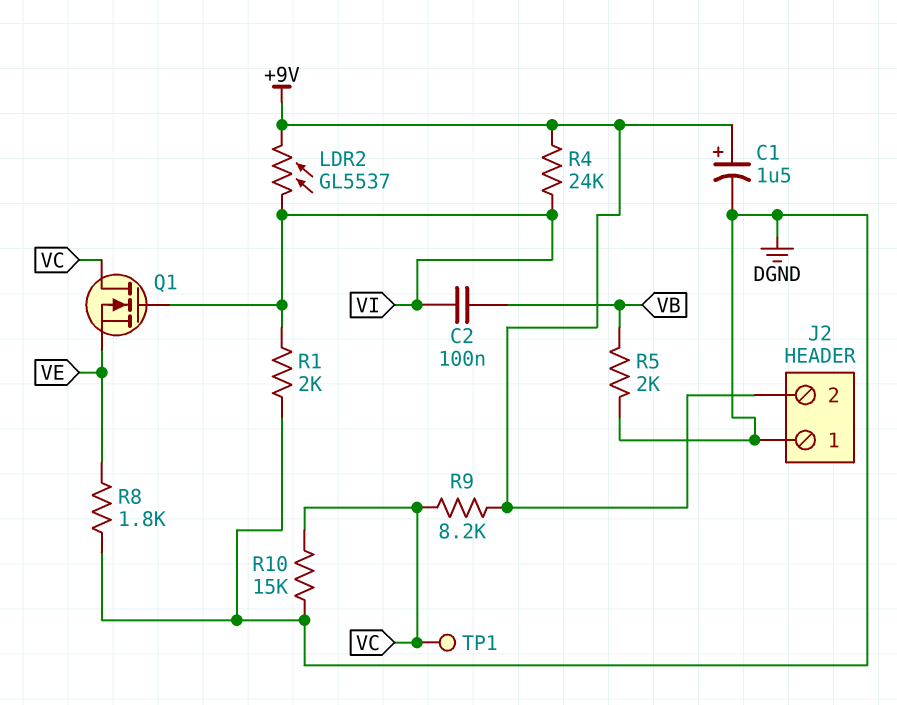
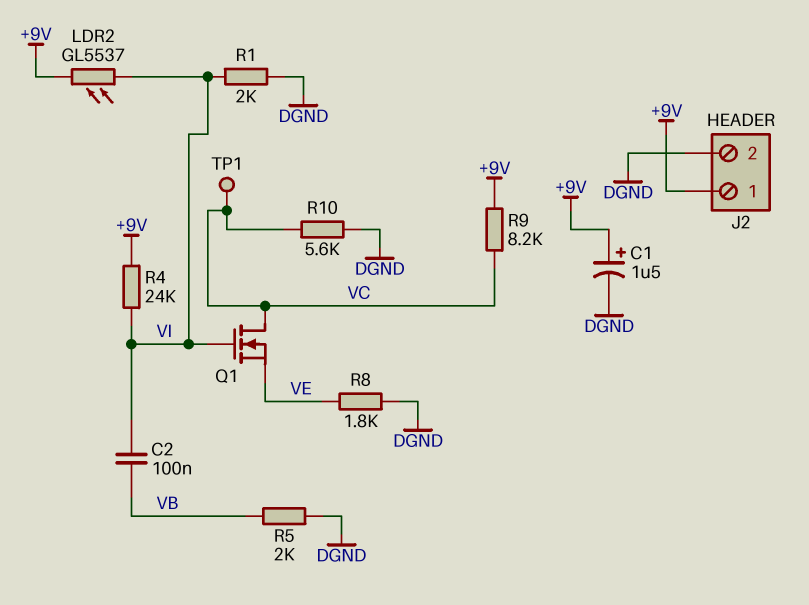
J2 pin 1: DGND -> +9V
J2 pin 2: +9V -> DGND
R10: 15k (DGND, VC) -> 5.6k (DGND, VC)

